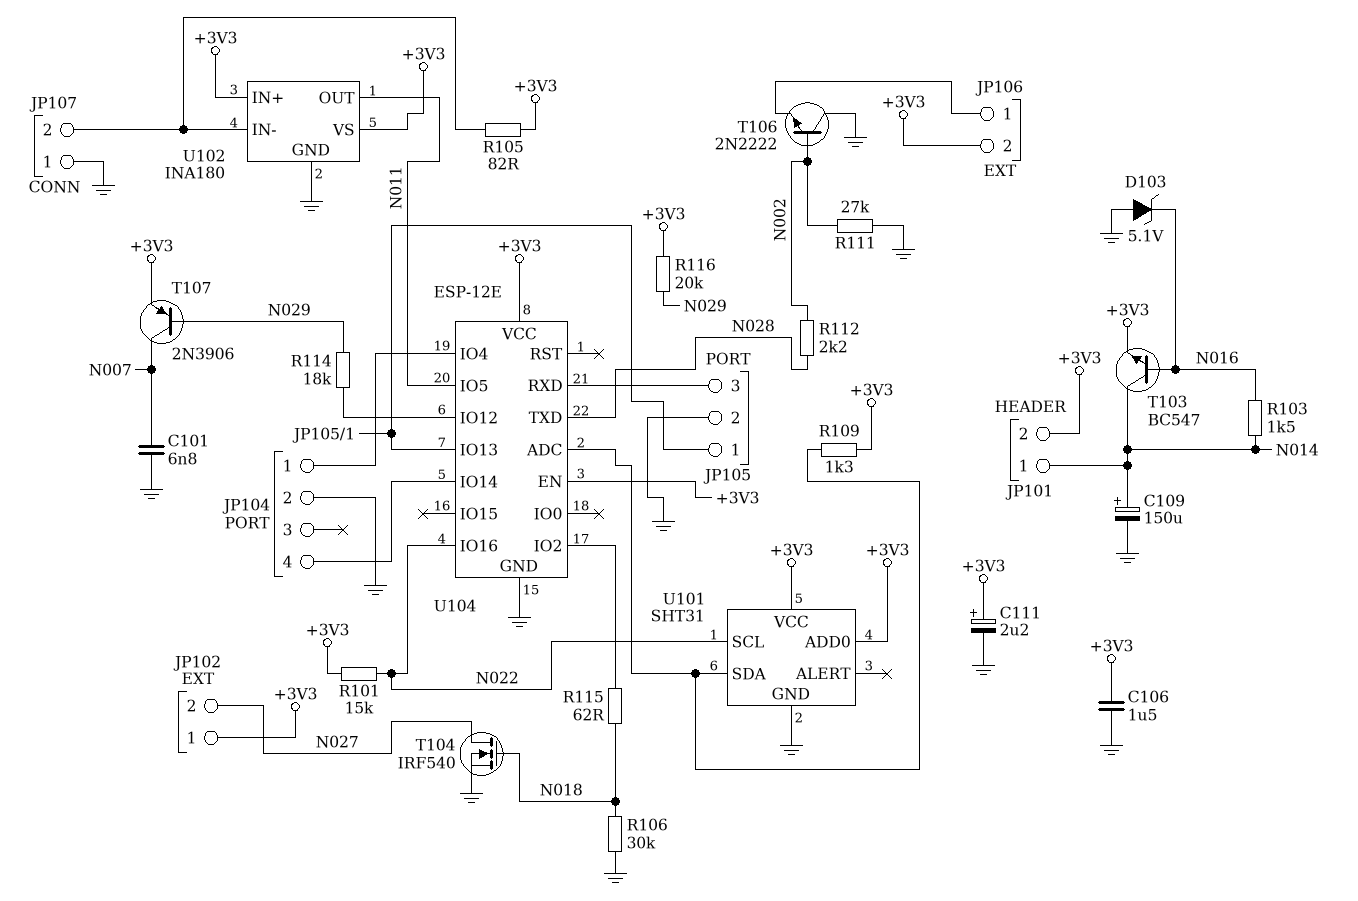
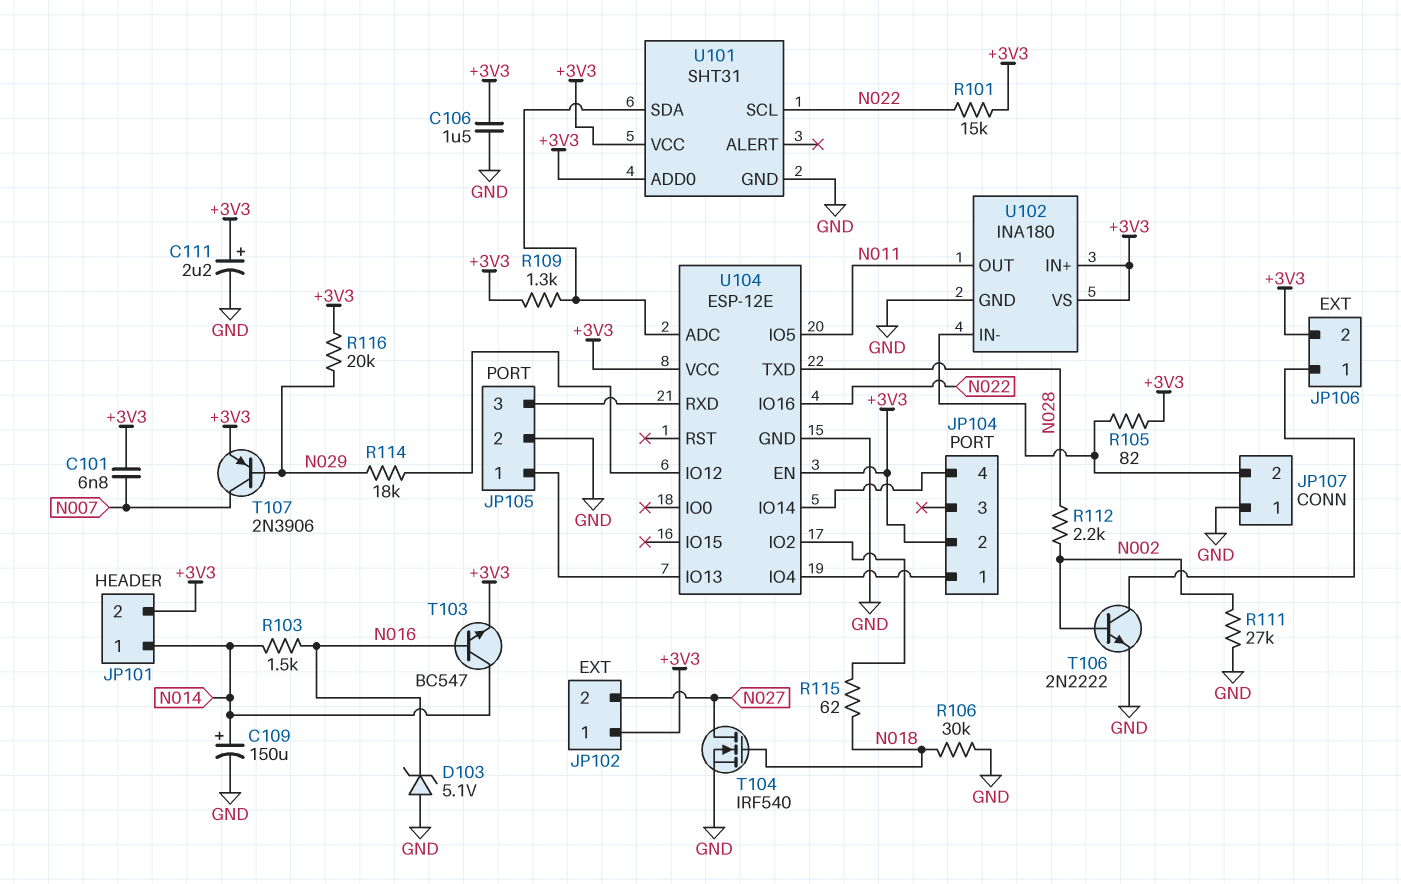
C101: 6.8nF (GND, N007) -> 6.8nF (+3V3, N007)
JP104 pin 2: GND -> +3V3
T106: NPN 2N2222 (B N002, C GND, E JP106/1) -> NPN 2N2222 (B N002, C JP106/1, E GND)

